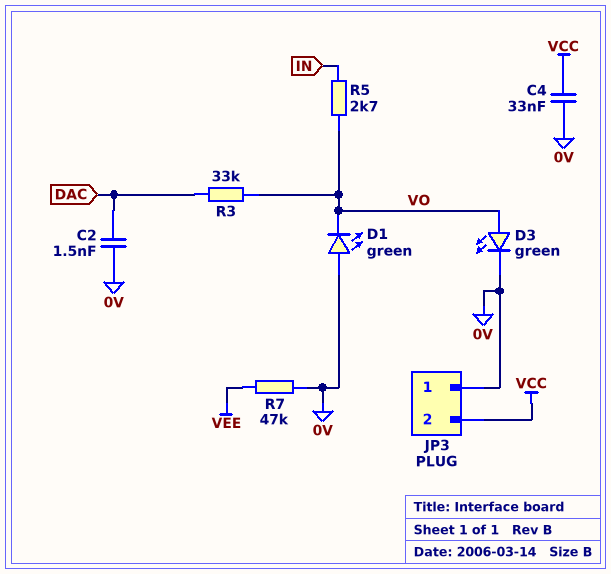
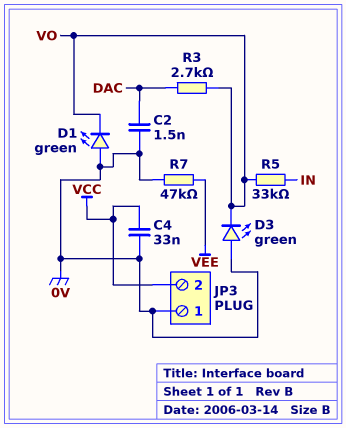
D3: LED green (A VO, K 0V) -> LED green (A 0V, K VO)
R3: 33k (DAC, VO) -> 2.7k (DAC, VO)
R5: 2.7k (IN, VO) -> 33k (IN, VO)

